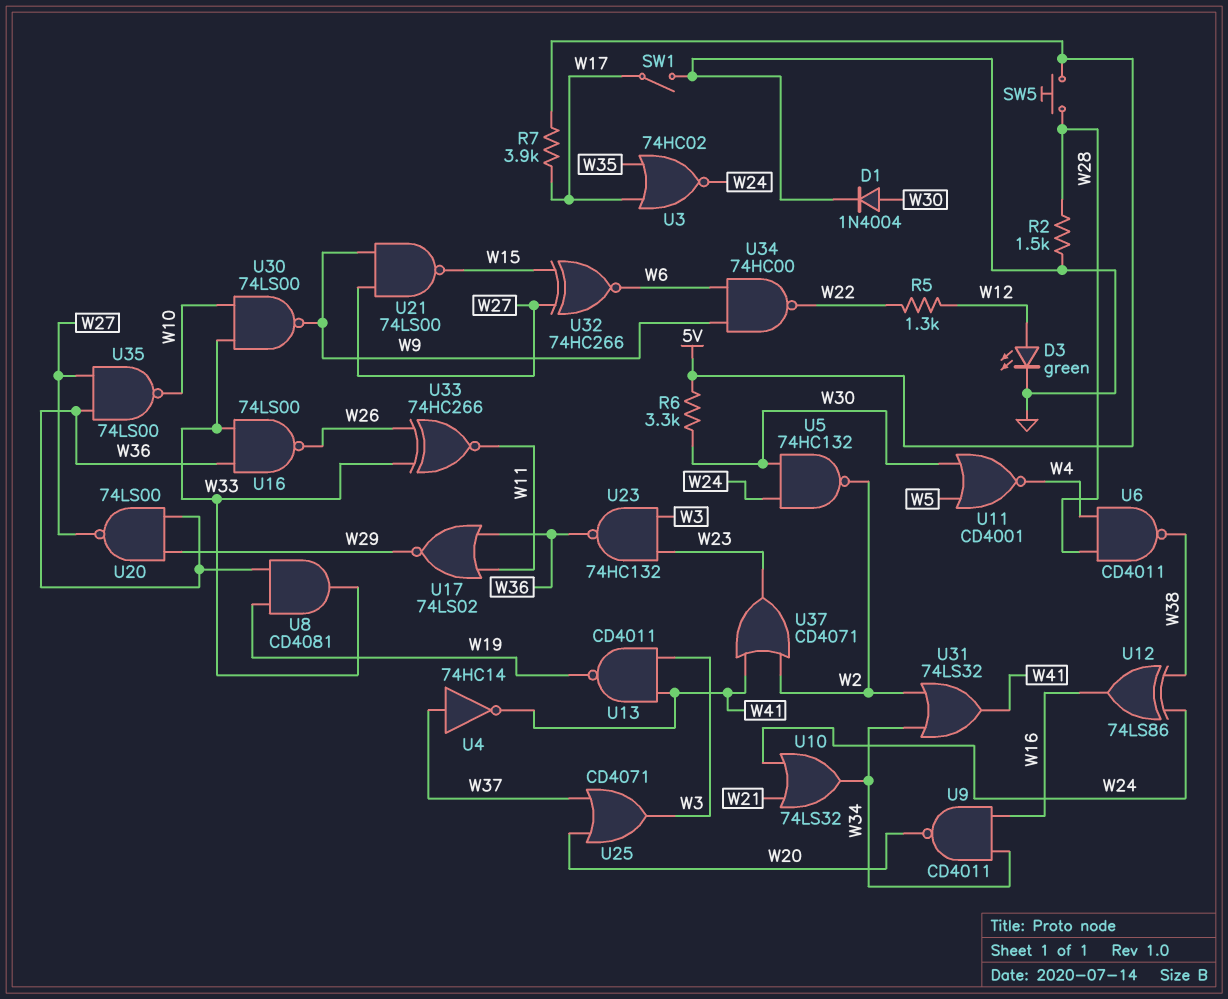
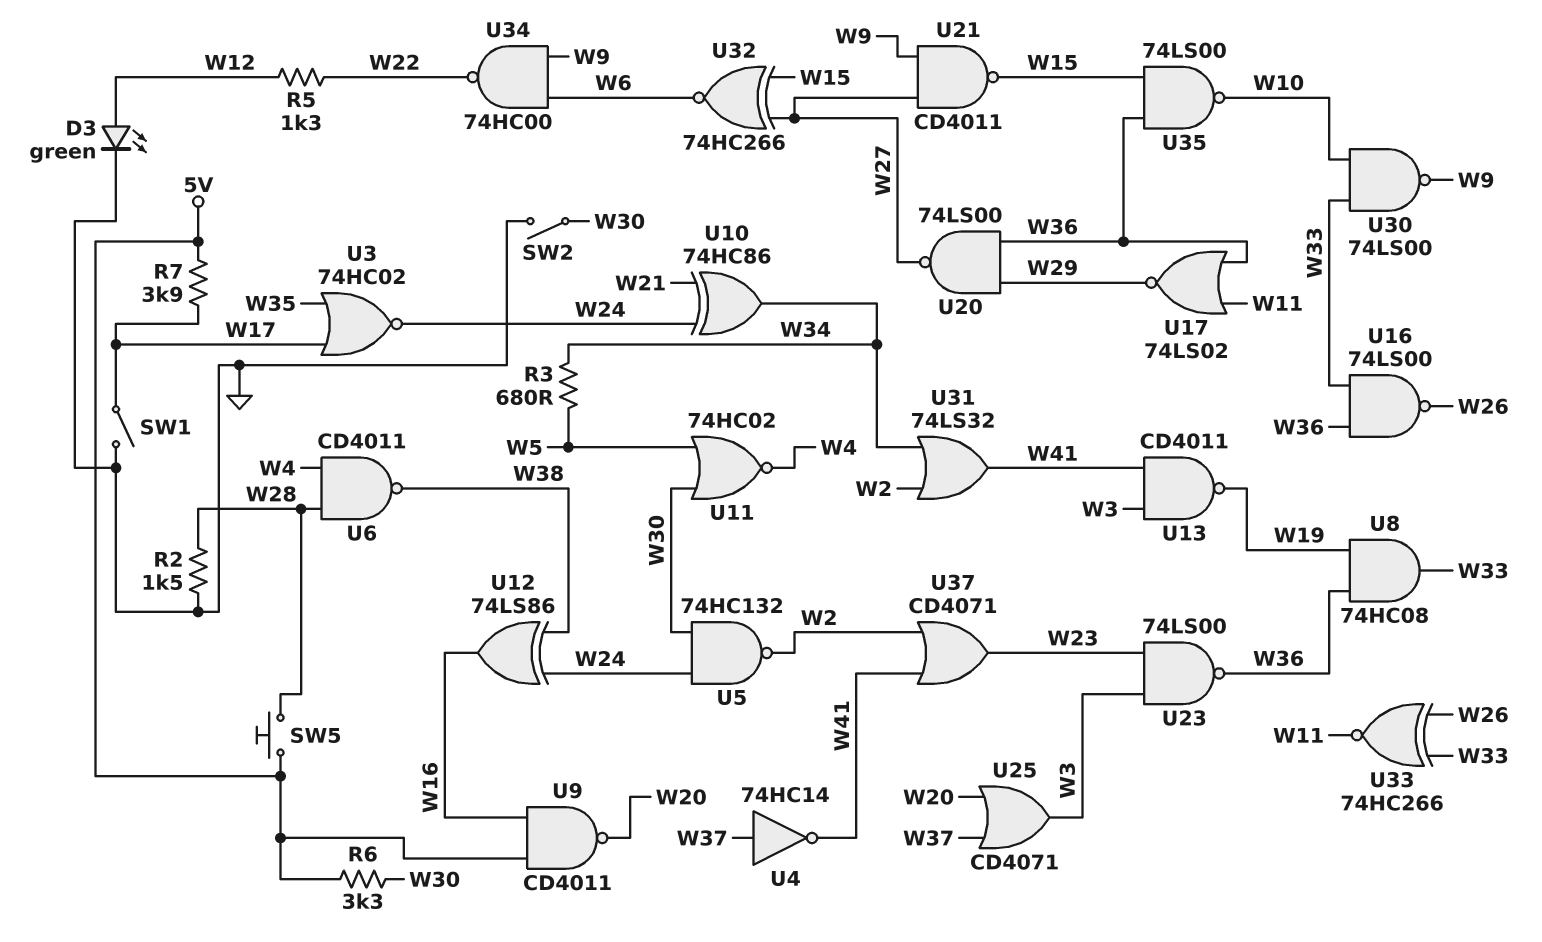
D1: diode 1N4004 (A W30, K GND) -> none
R3: none -> 680 (W5, W34)
SW2: none -> switch (GND, W30)
U8: AND CD4081 (in W19, in W36, out W33) -> AND 74HC08 (in W19, in W36, out W33)
U9: NAND CD4011 (in W16, in W34, out W20) -> NAND CD4011 (in 5V, in W16, out W20)
U10: OR 74LS32 (in W21, in W24, out W34) -> XOR 74HC86 (in W21, in W24, out W34)
U11: NOR CD4001 (in W5, in W30, out W4) -> NOR 74HC02 (in W5, in W30, out W4)
U21: NAND 74LS00 (in W9, in W27, out W15) -> NAND CD4011 (in W9, in W27, out W15)
U23: NAND 74HC132 (in W3, in W23, out W36) -> NAND 74LS00 (in W3, in W23, out W36)
U35: NAND 74LS00 (in W27, in W36, out W10) -> NAND 74LS00 (in W15, in W36, out W10)

